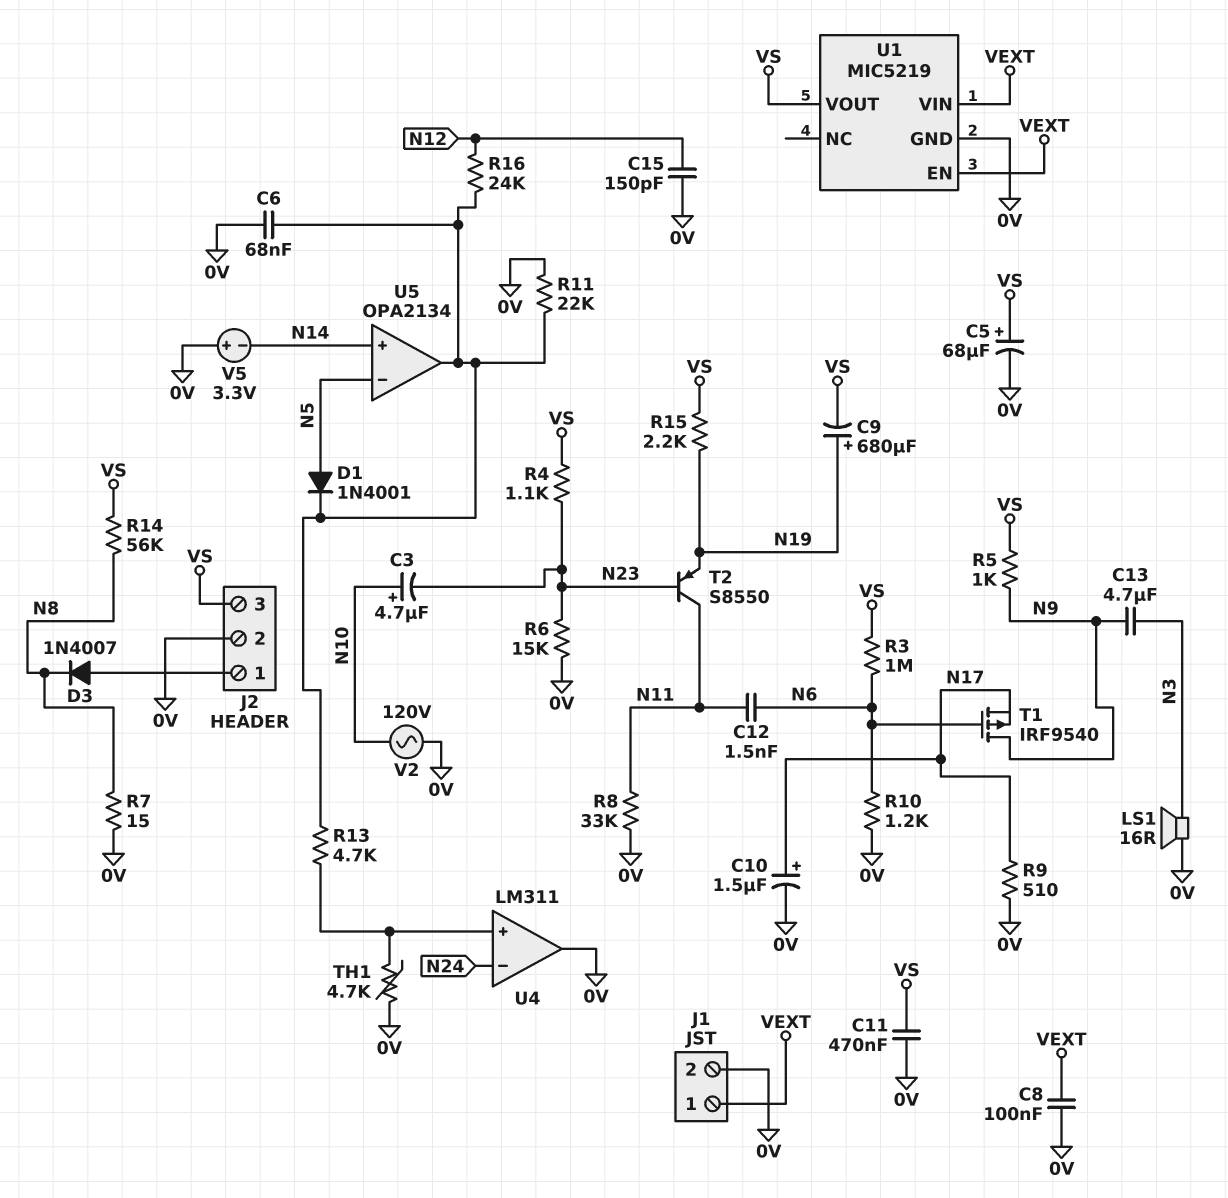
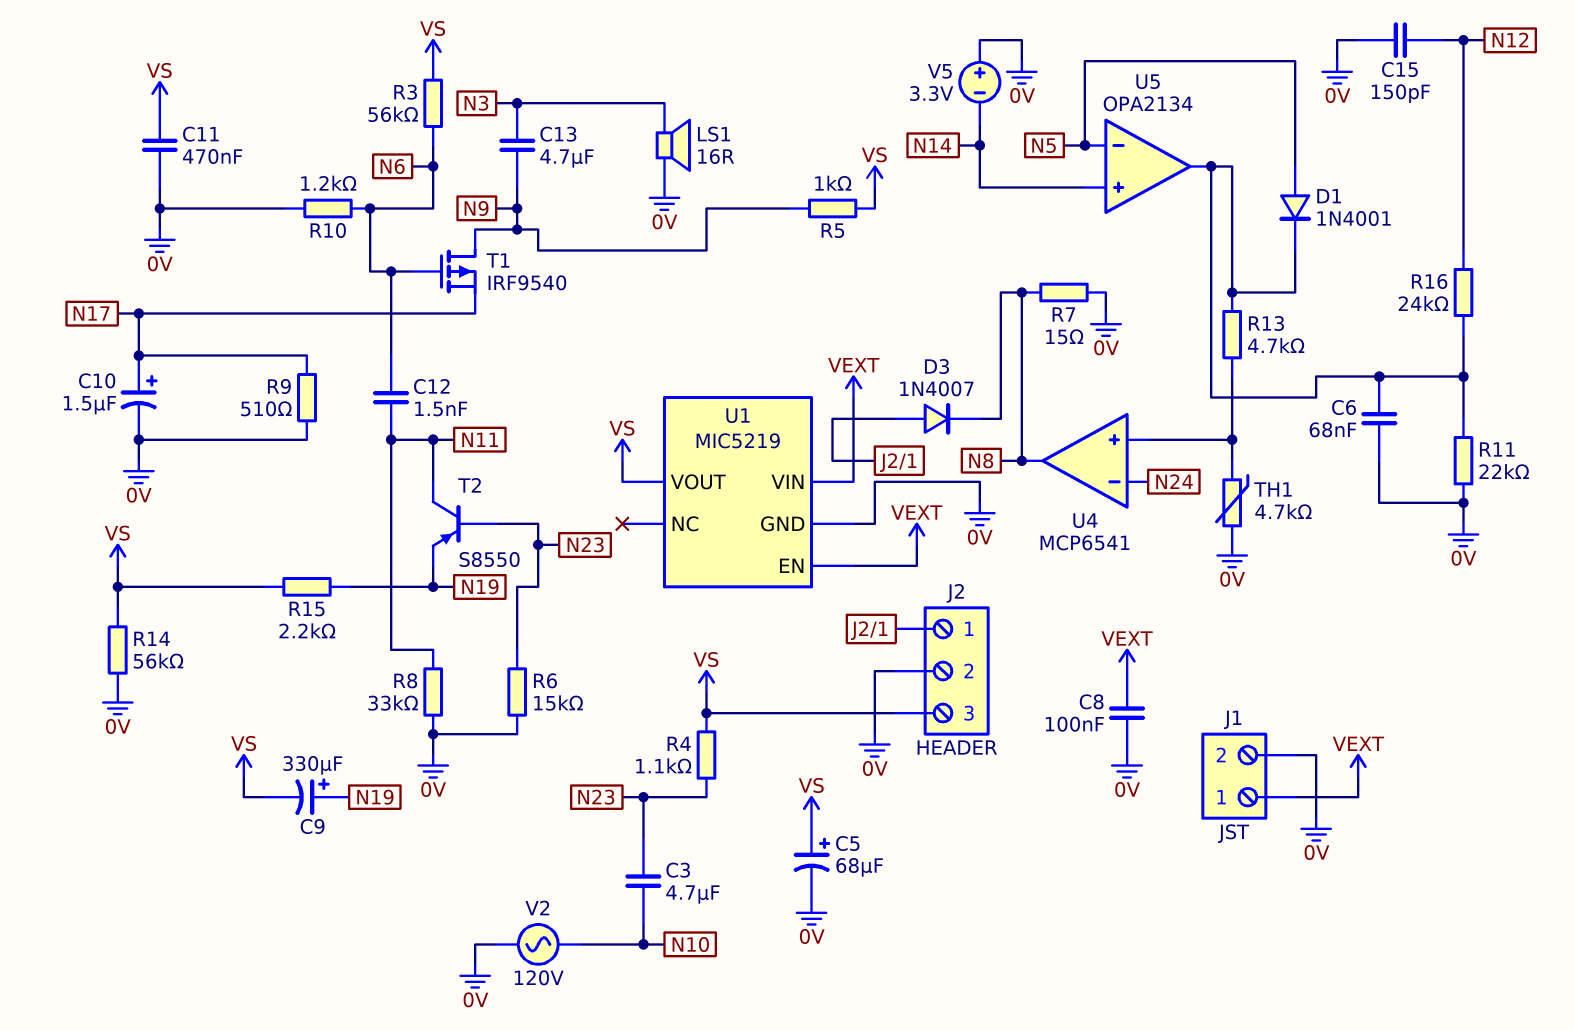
C3: 4.7uF (plus N10, minus N23) -> 4.7uF (N10, N23)
C9: 680uF (plus N19, minus VS) -> 330uF (plus N19, minus VS)
R3: 1M (N6, VS) -> 56k (N6, VS)
R14: 56k (N8, VS) -> 56k (0V, VS)
U4: LM311 -> MCP6541
U4 pin out: 0V -> N8

